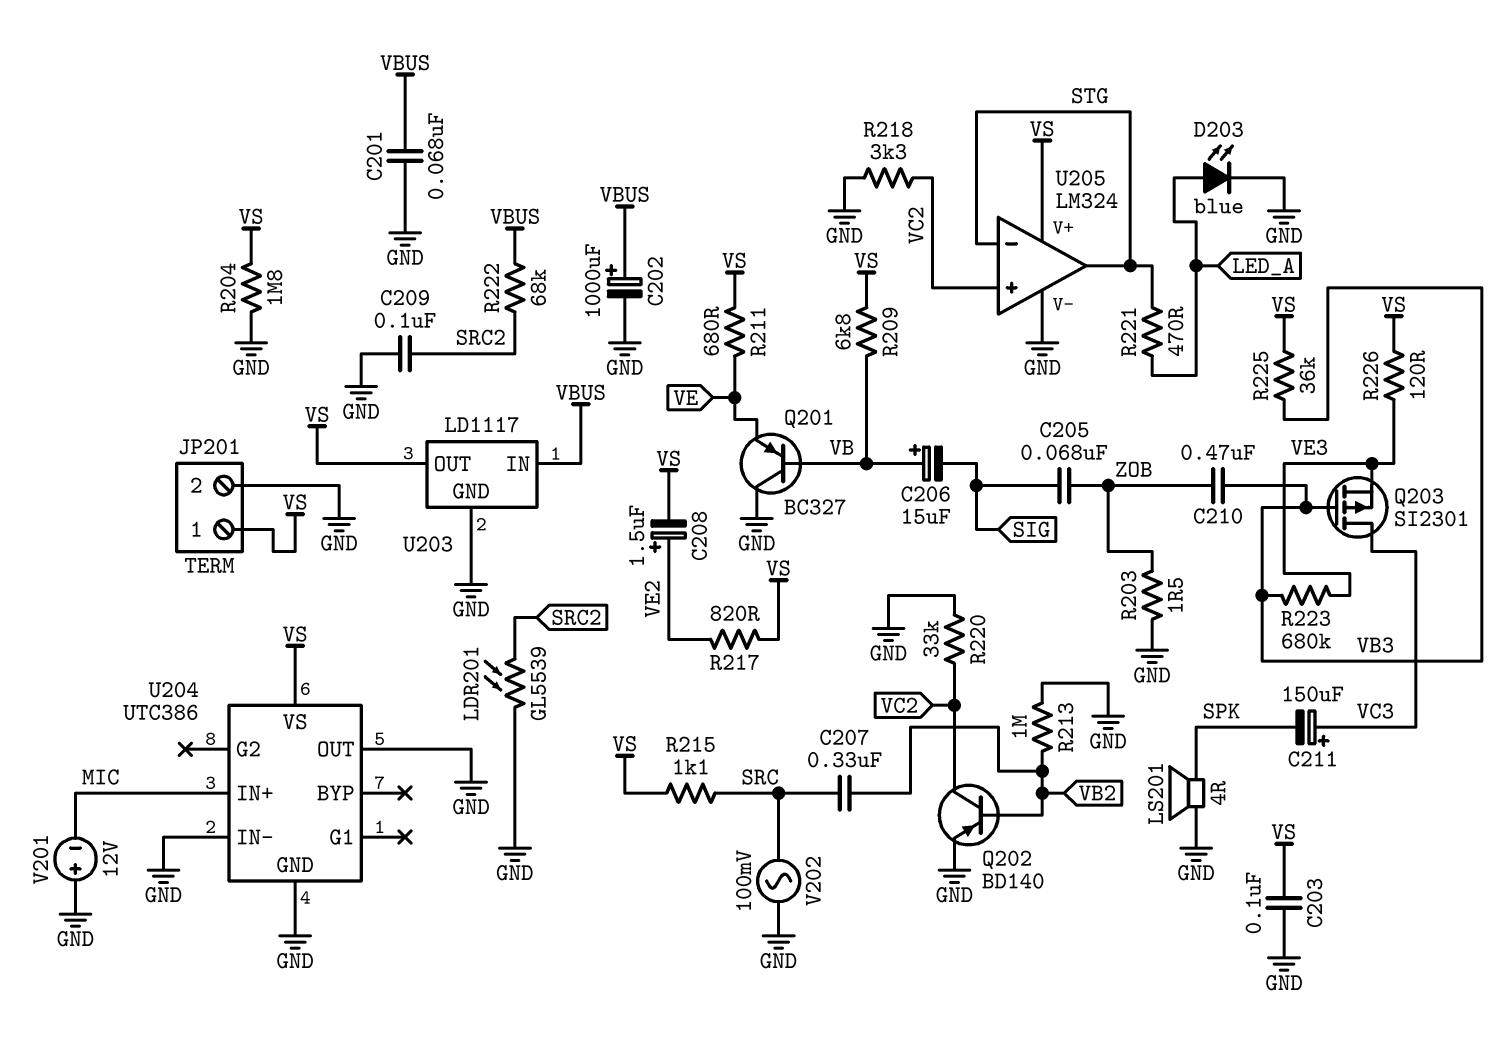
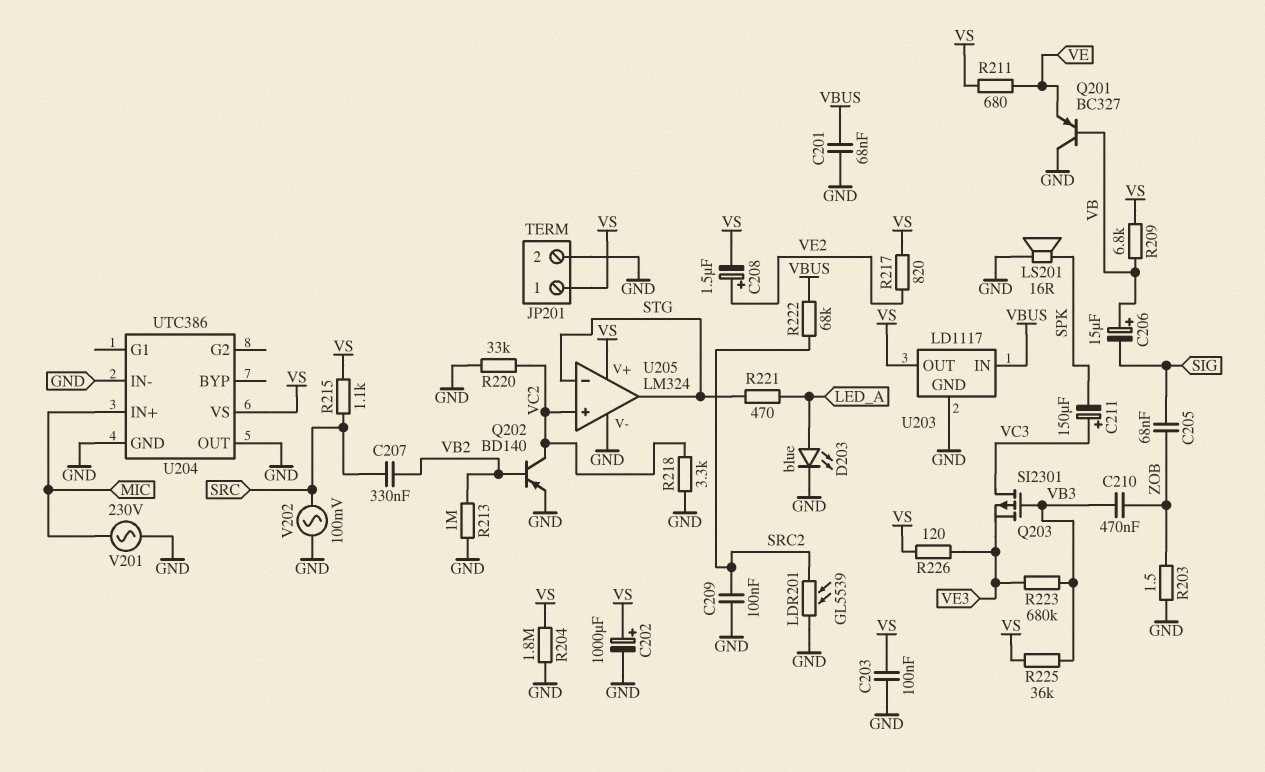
C202: 1000uF (plus VBUS, minus GND) -> 1000uF (plus VS, minus GND)
LS201: speaker 4R (GND, SPK) -> speaker 16R (GND, SPK)
V201: 12V (plus GND, minus MIC) -> AC 230V (GND, MIC)

